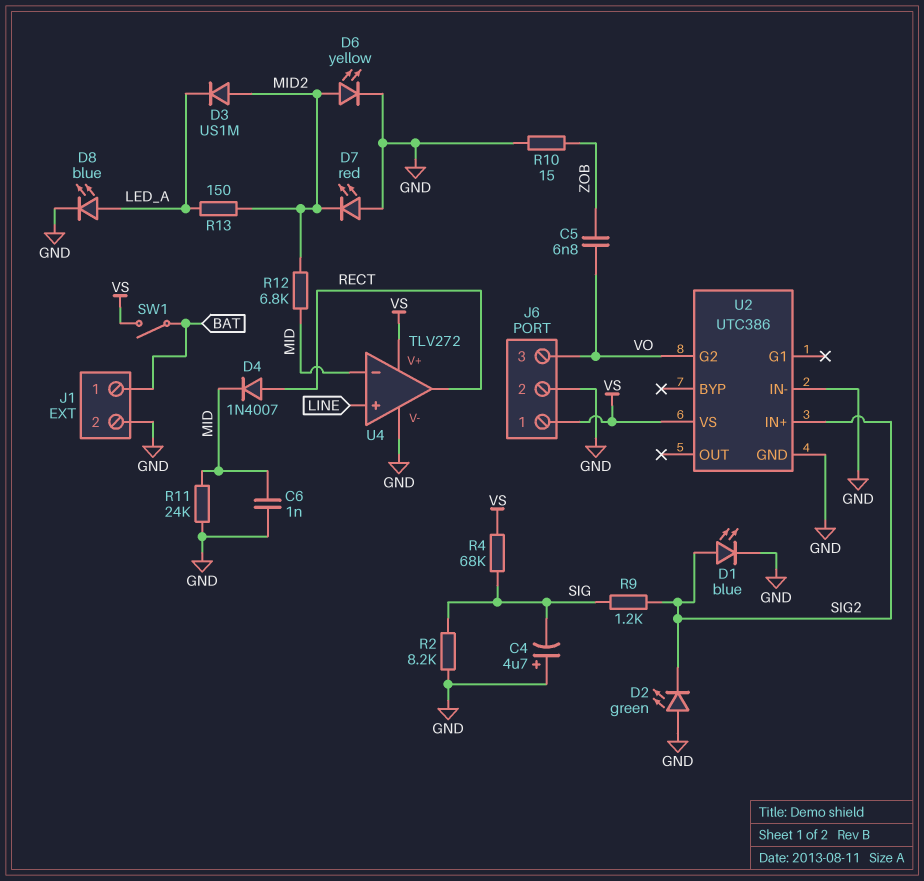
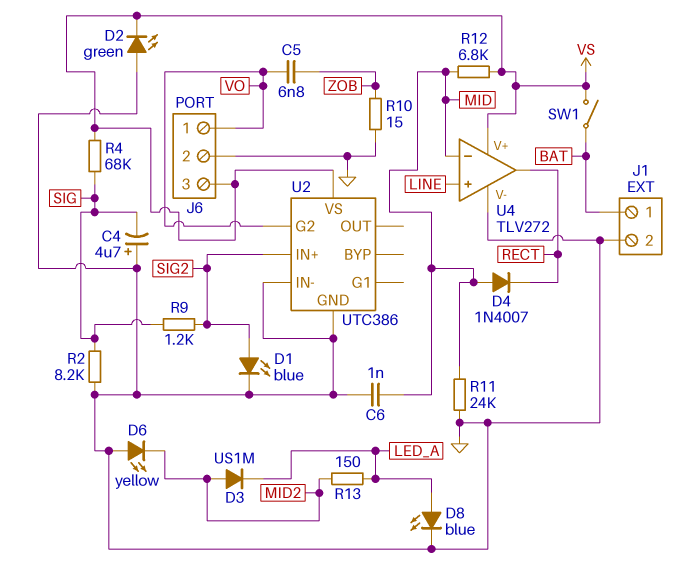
D2: LED green (A GND, K SIG2) -> LED green (A GND, K VS)
D4: diode 1N4007 (A RECT, K MID) -> diode 1N4007 (A MID, K RECT)
D6: LED yellow (A MID2, K GND) -> LED yellow (A GND, K MID2)
D7: LED red (A GND, K MID2) -> none
J6 pin 1: VS -> VO
J6 pin 3: VO -> VS
R12: 6.8k (MID, MID2) -> 6.8k (MID, VS)

